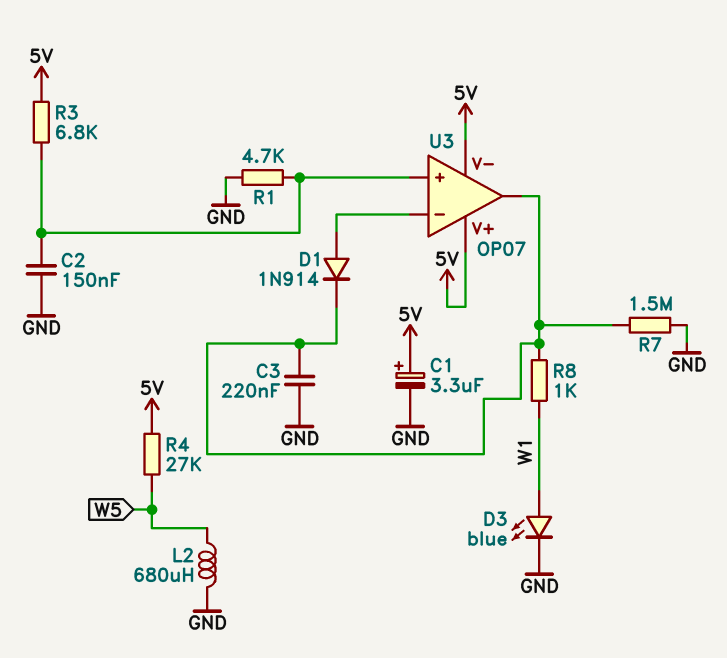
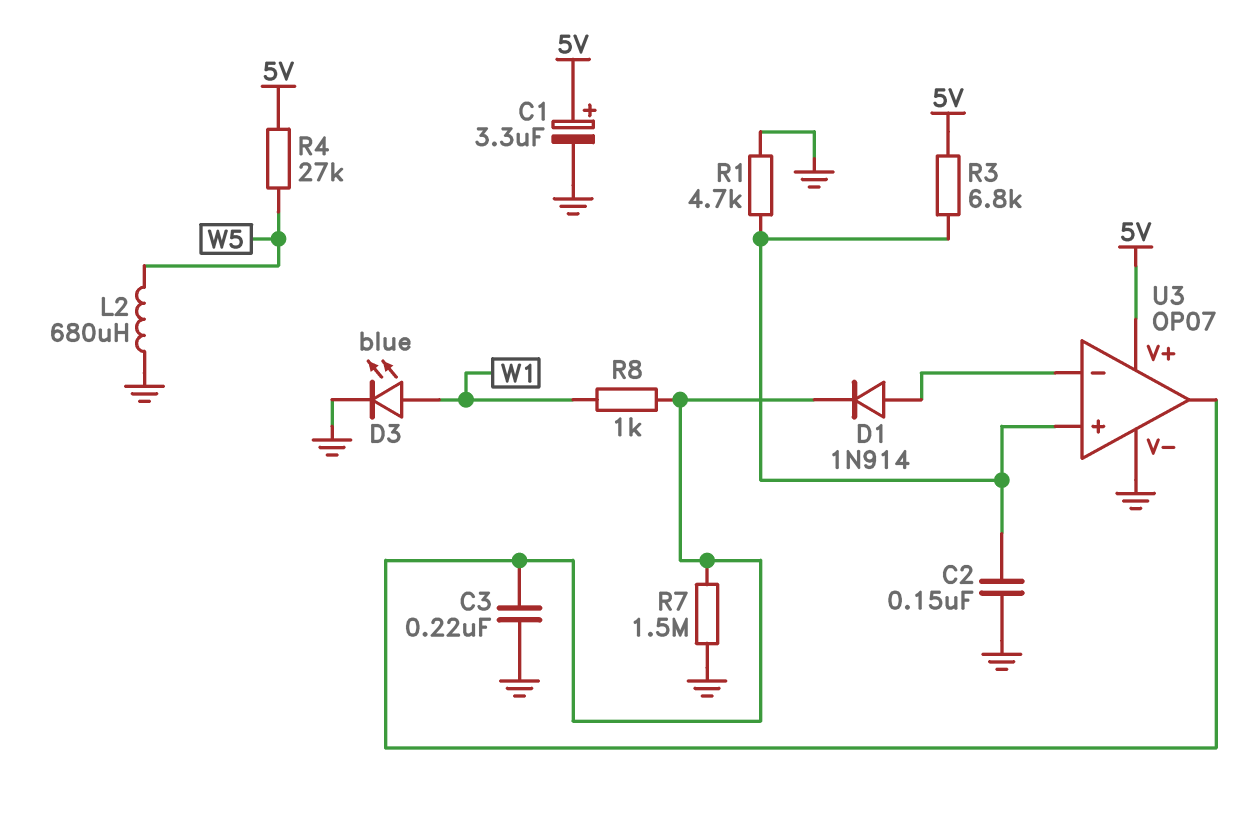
U3 pin V-: 5V -> GND

